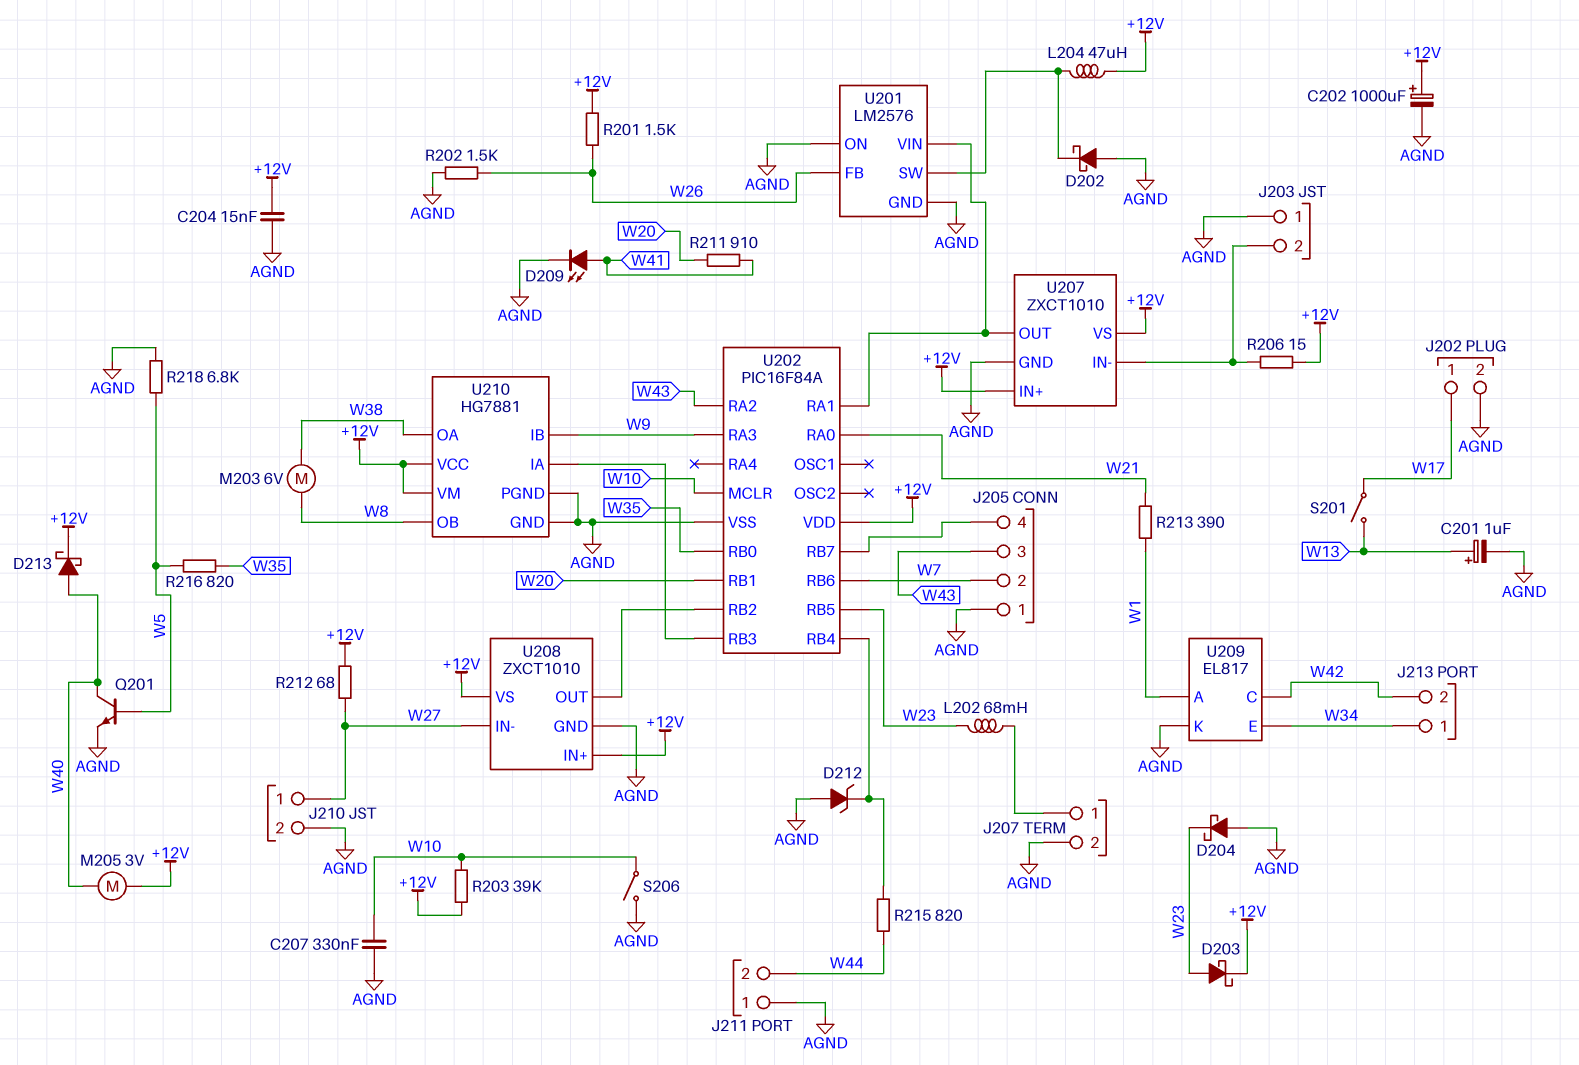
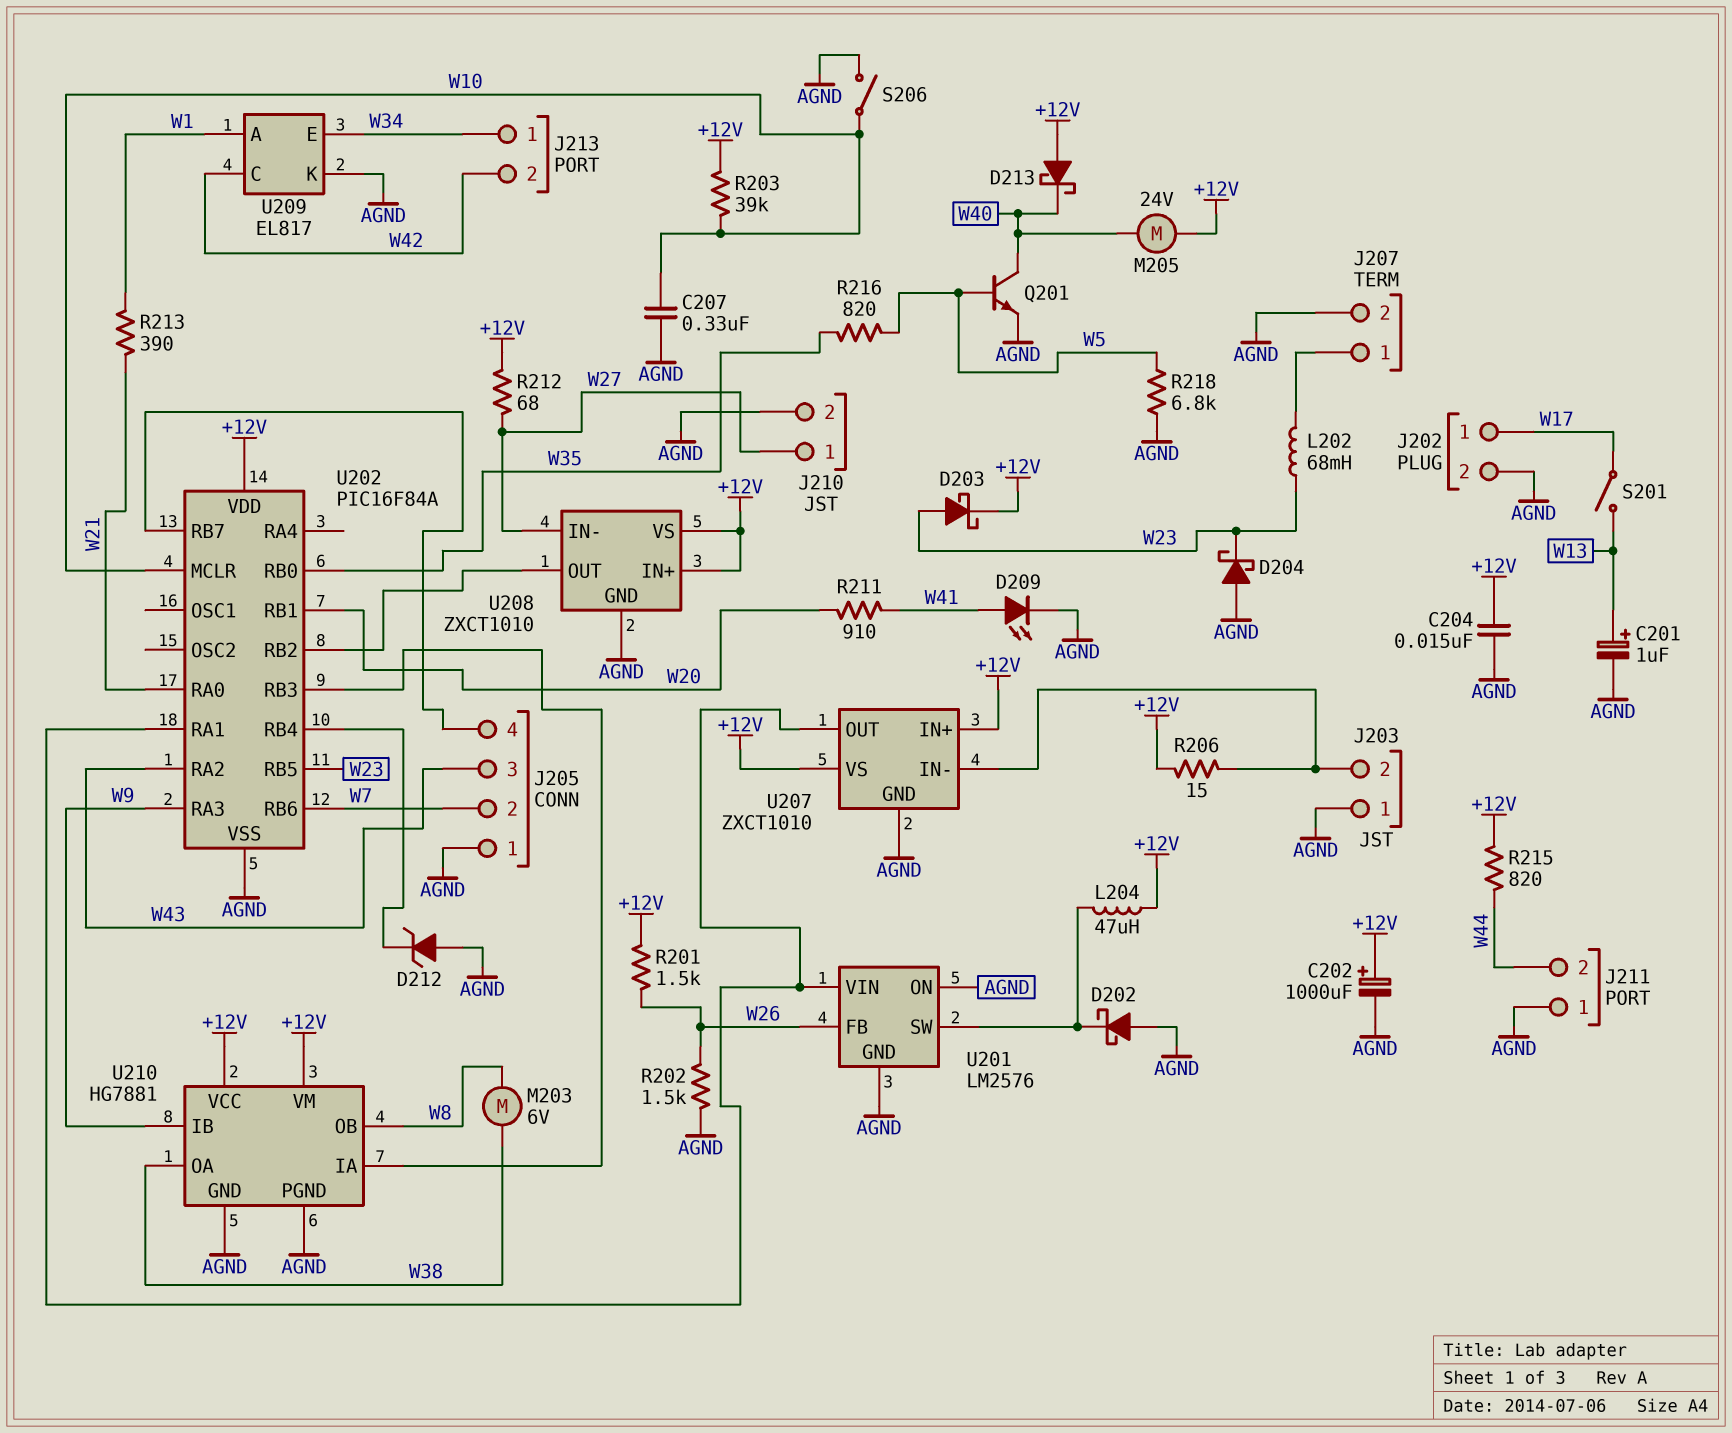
D213: schottky (A W40, K +12V) -> schottky (A +12V, K W40)
M205: motor 3V (+12V, W40) -> motor 24V (+12V, W40)
R215: 820 (U202/RB4, W44) -> 820 (+12V, W44)

